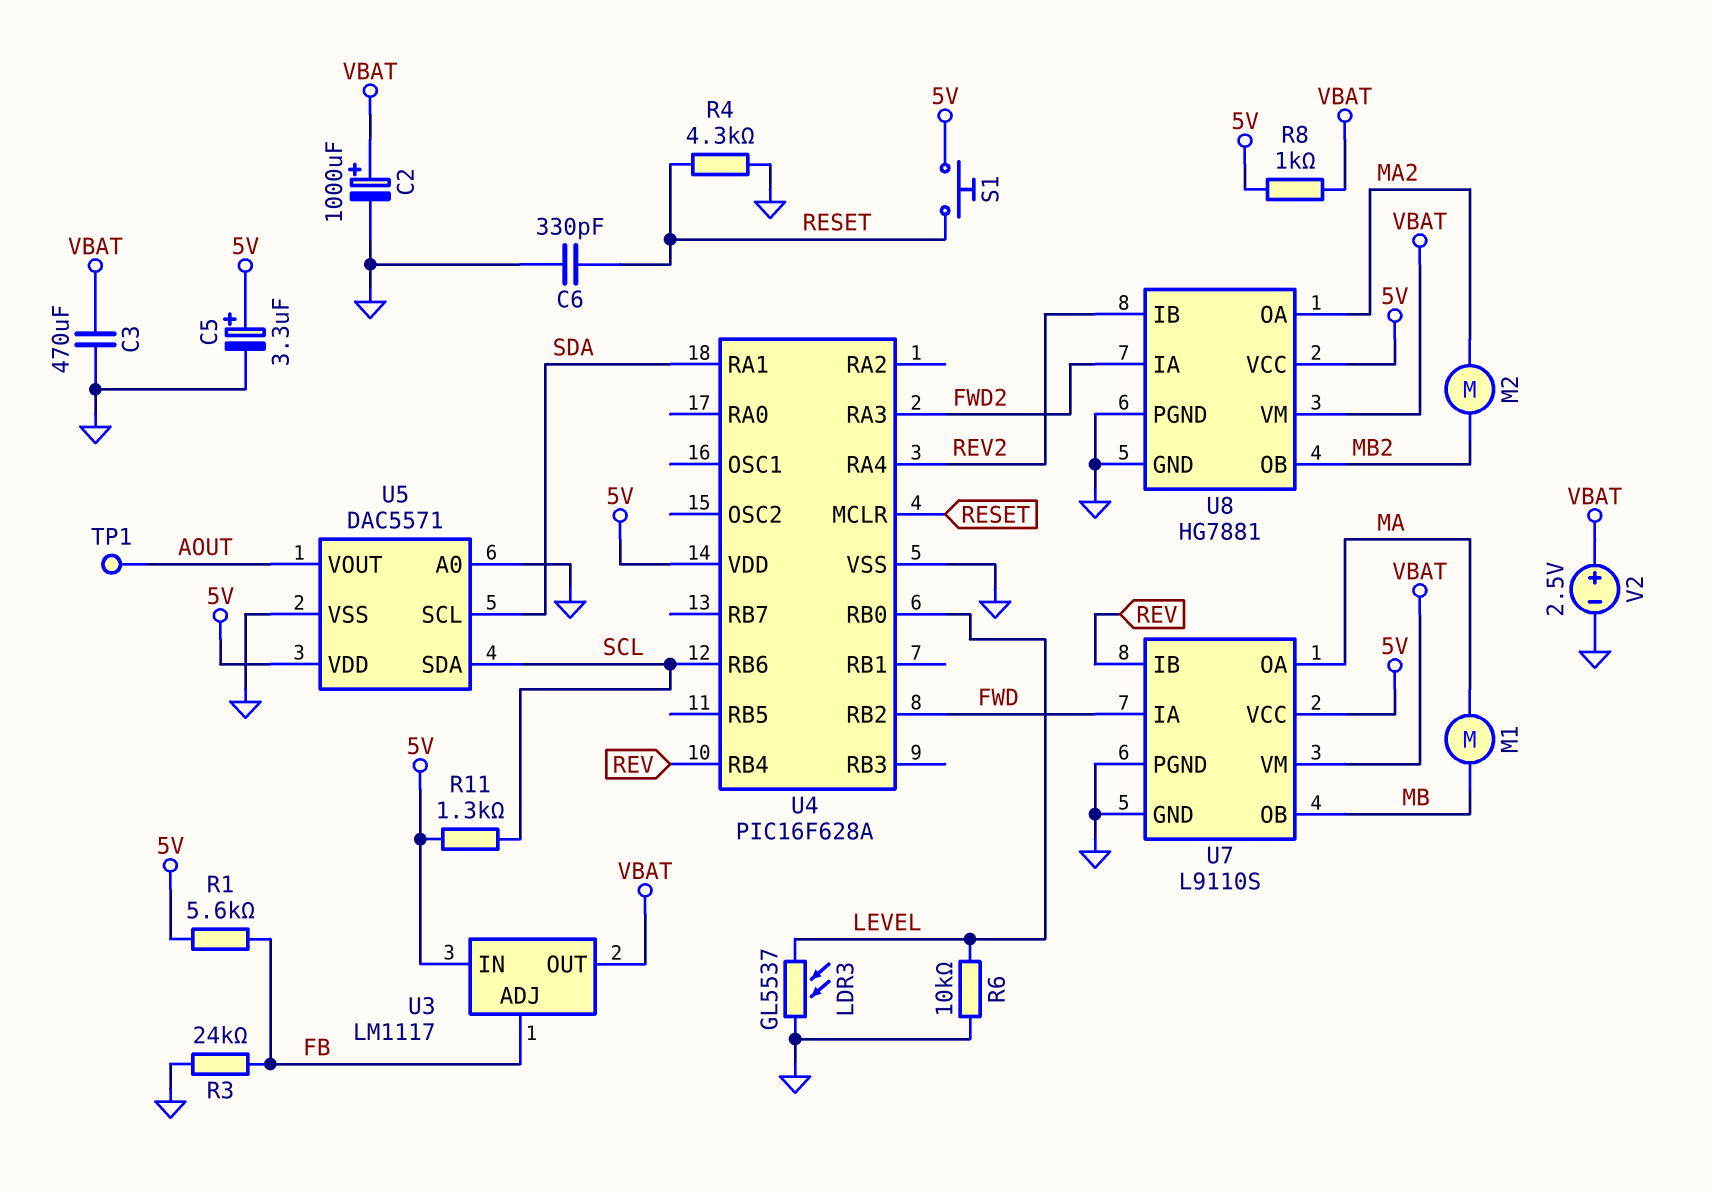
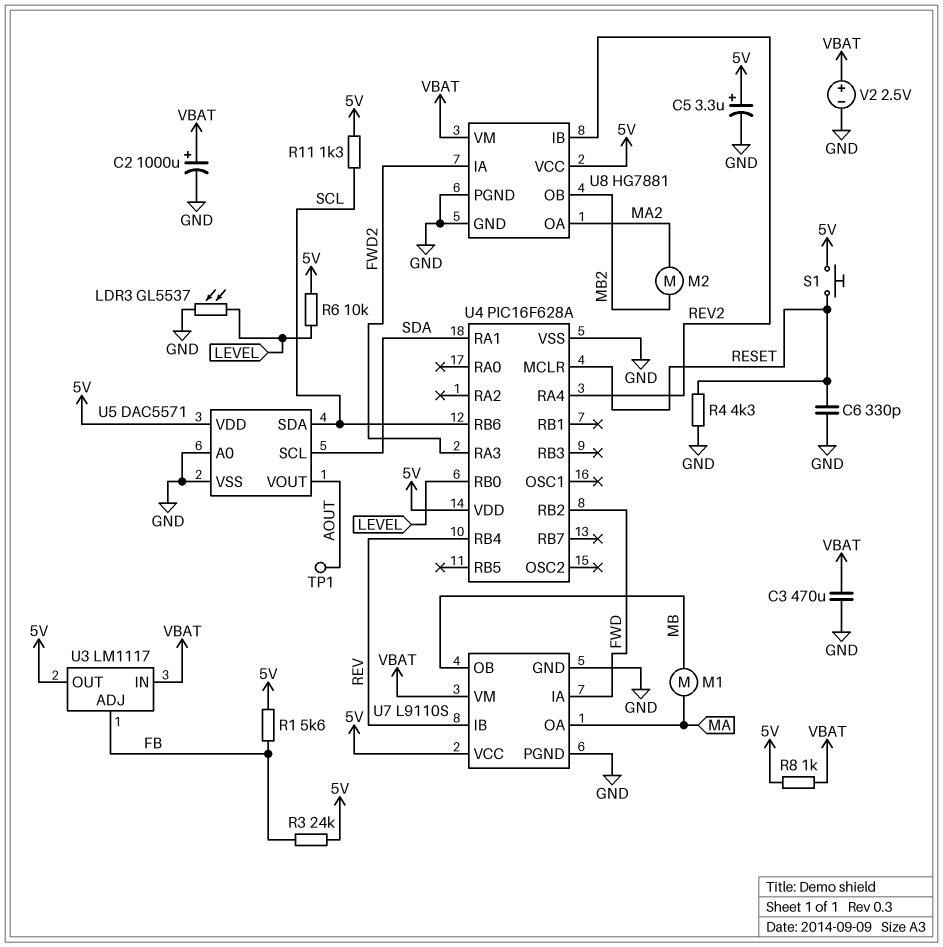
R3: 24k (FB, GND) -> 24k (5V, FB)
R6: 10k (GND, LEVEL) -> 10k (5V, LEVEL)
U3 pin IN: 5V -> VBAT
U3 pin OUT: VBAT -> 5V

